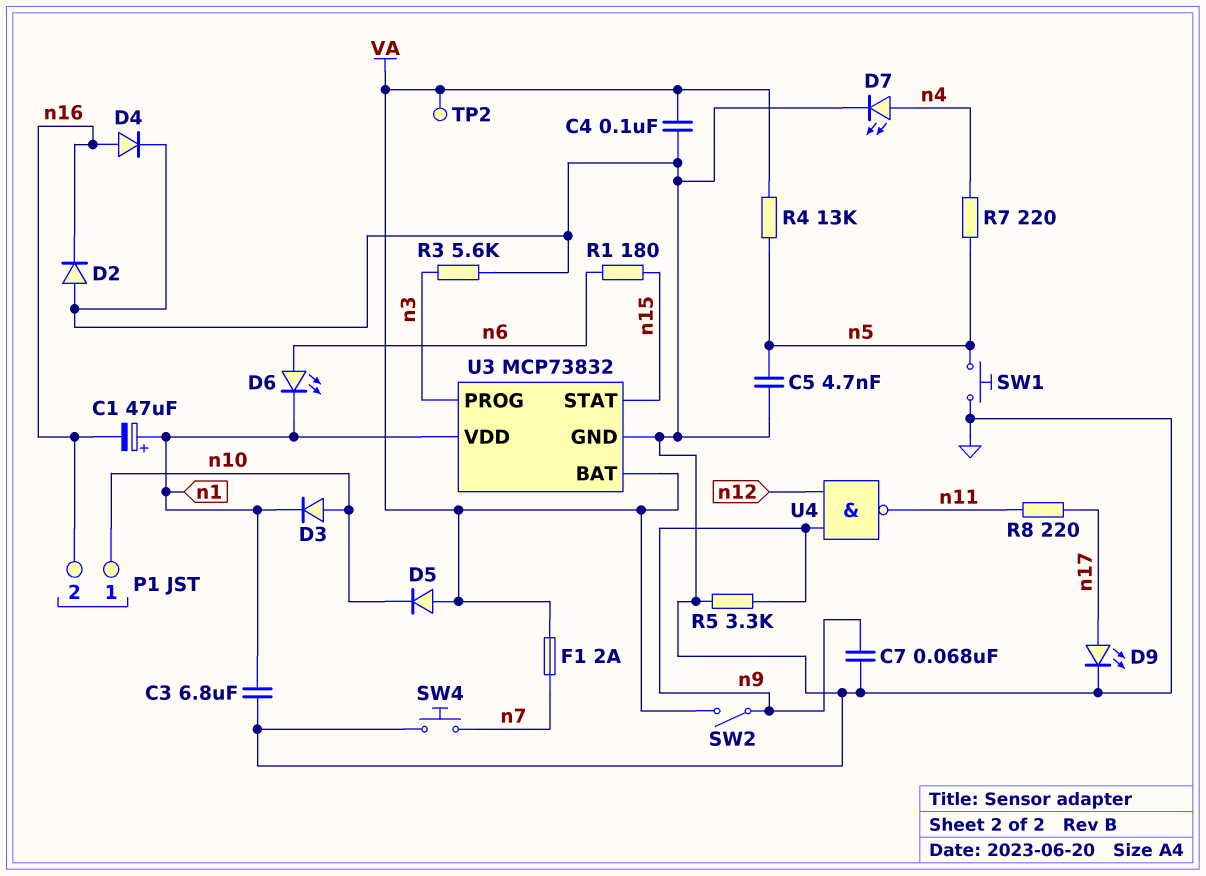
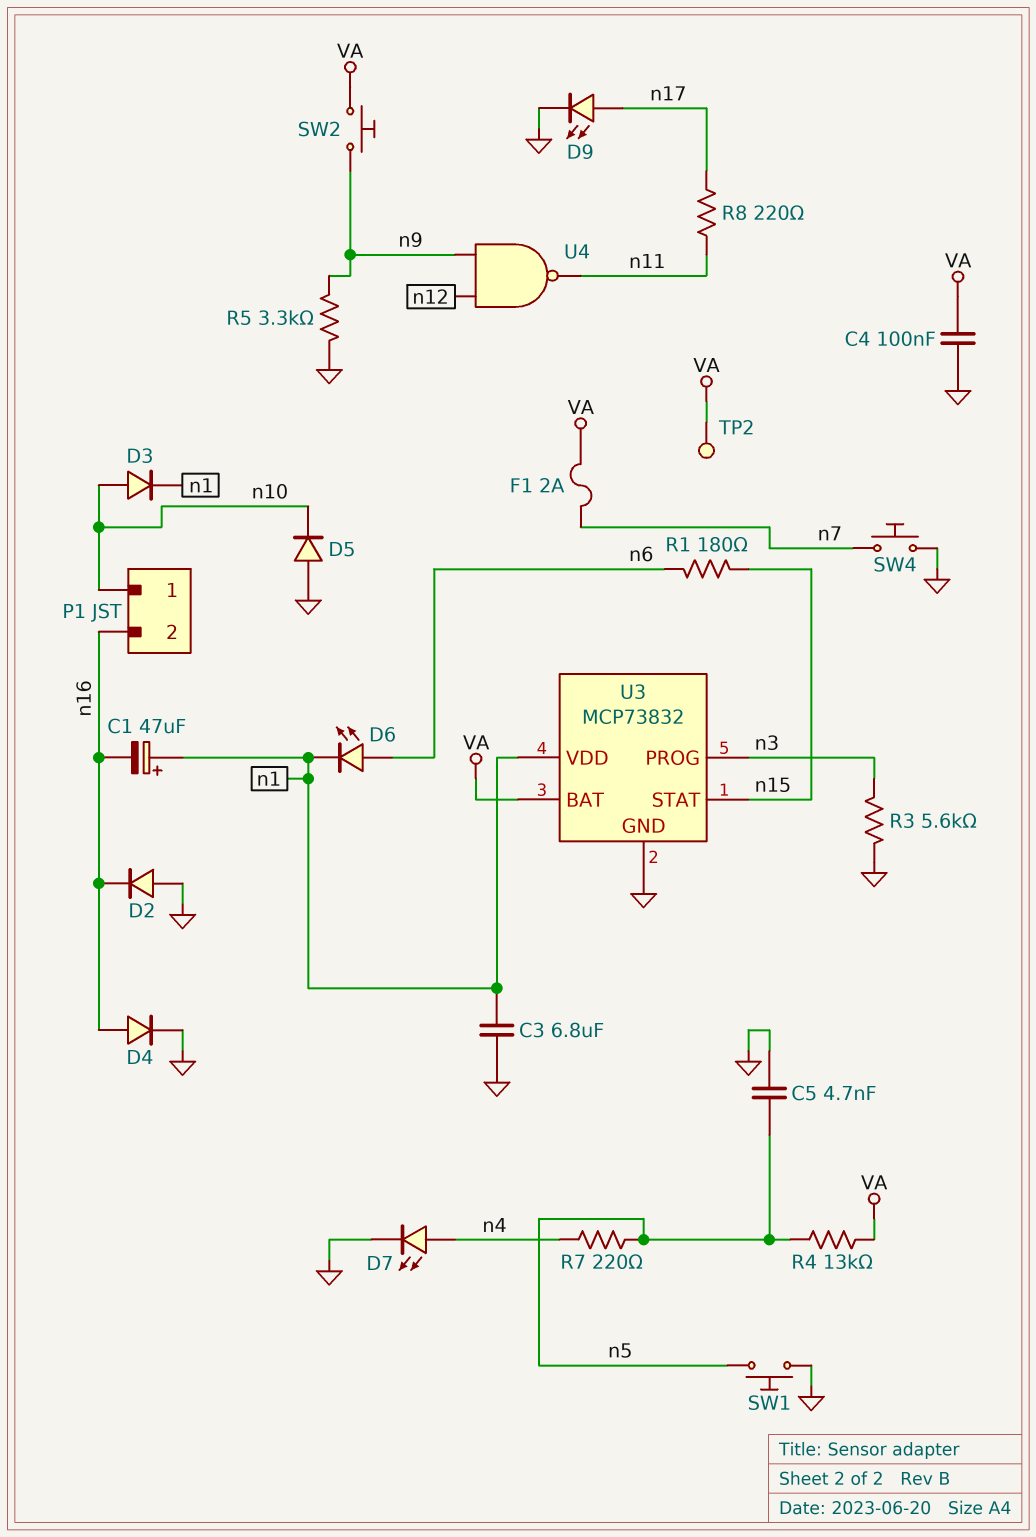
C7: 68nF (GND, n9) -> none
D5: diode (A VA, K n10) -> diode (A GND, K n10)
SW2: switch (VA, n9) -> button (VA, n9)

